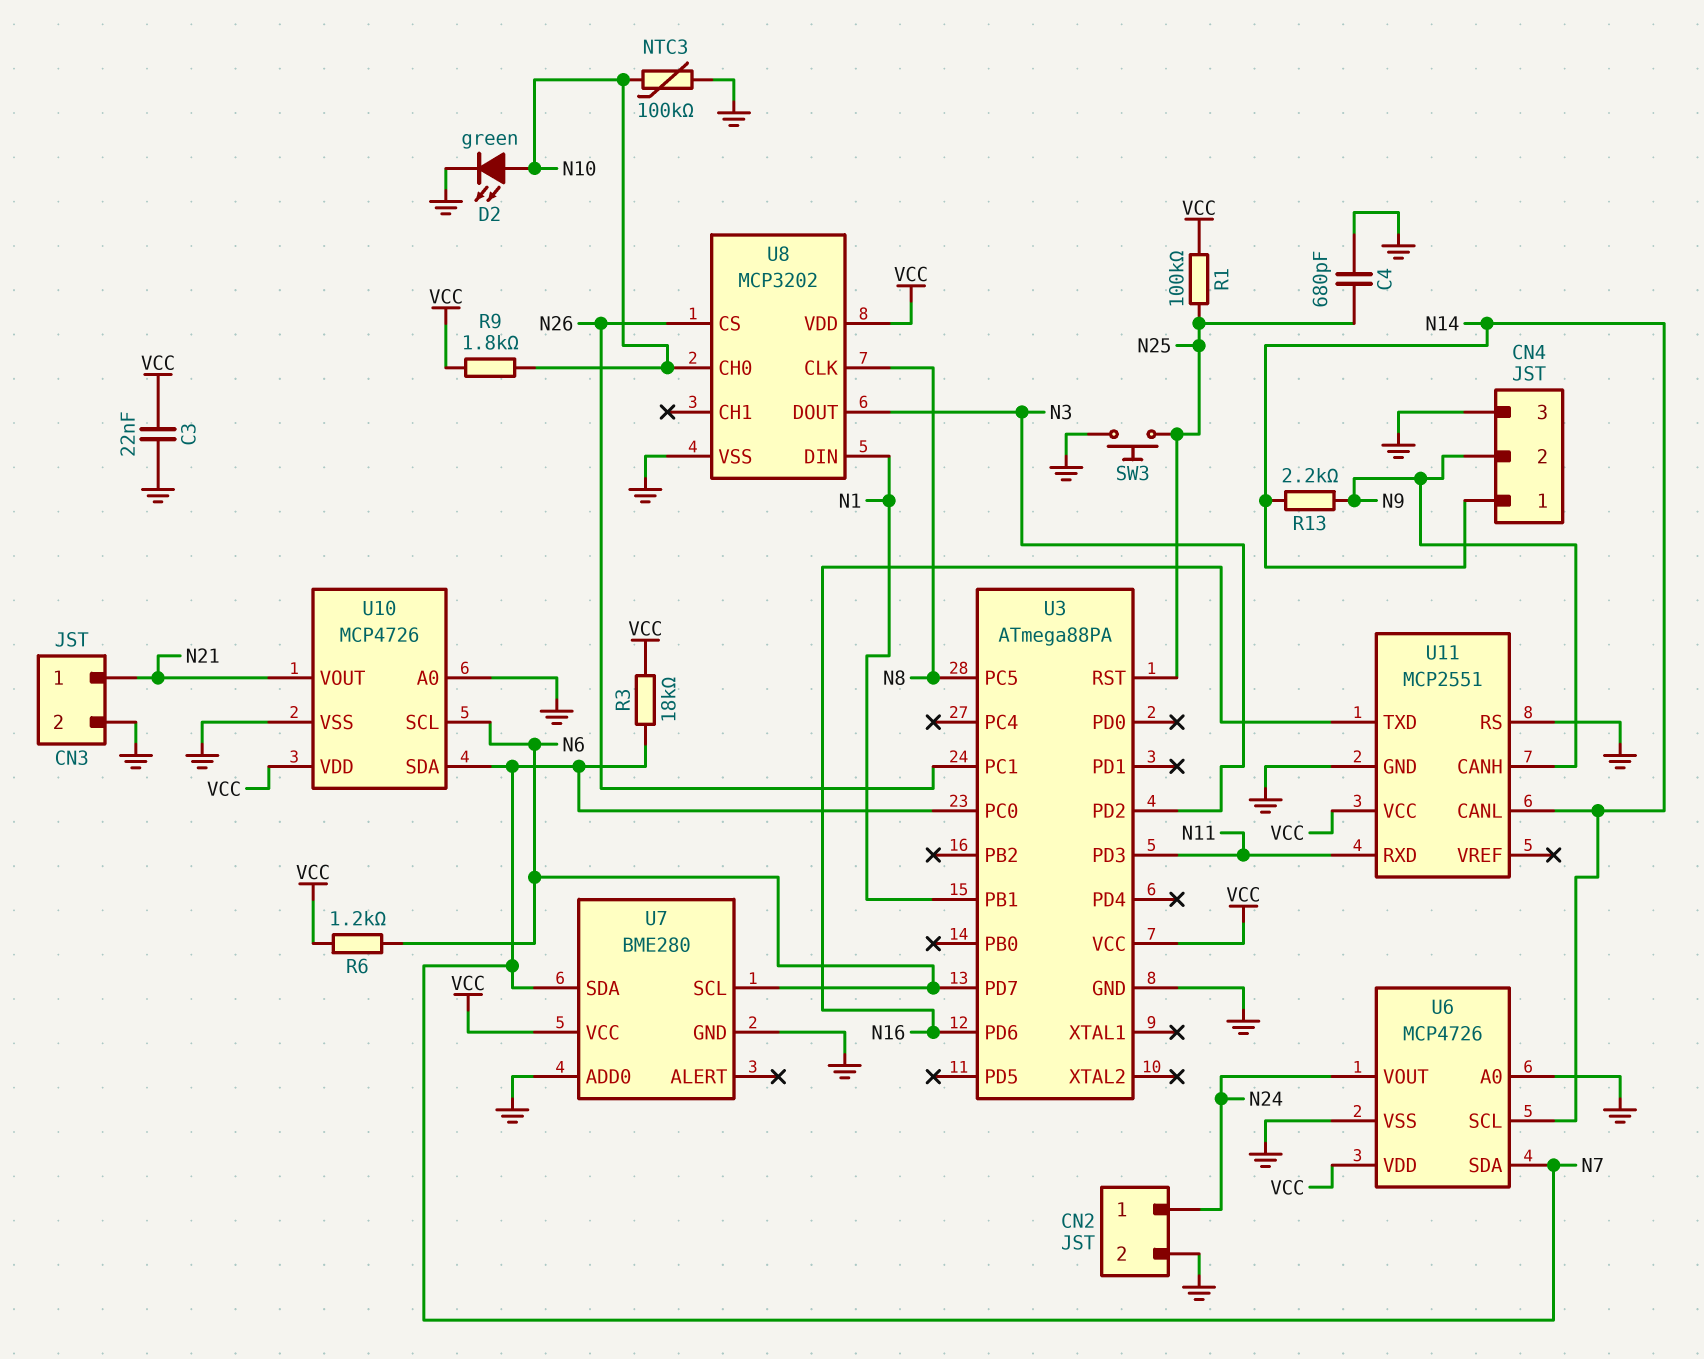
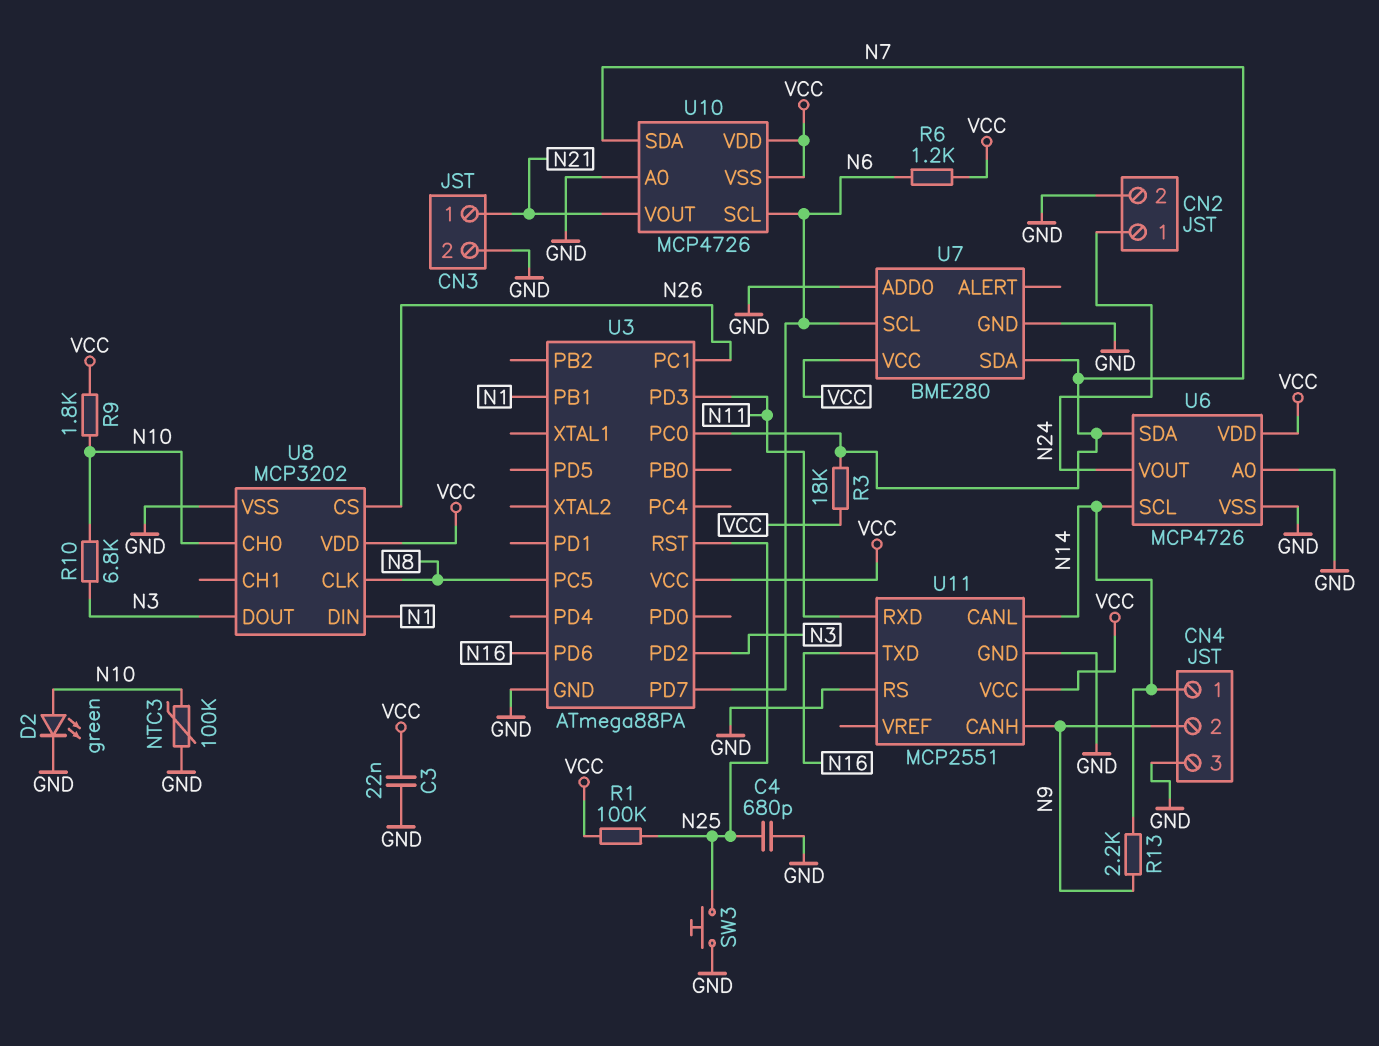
R10: none -> 6.8k (N3, N10)
U10 pin VSS: GND -> VCC

